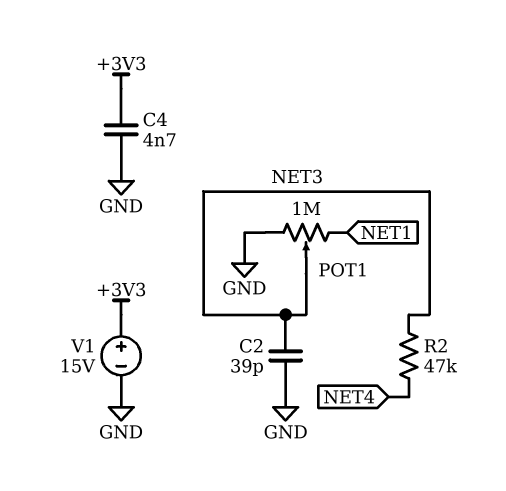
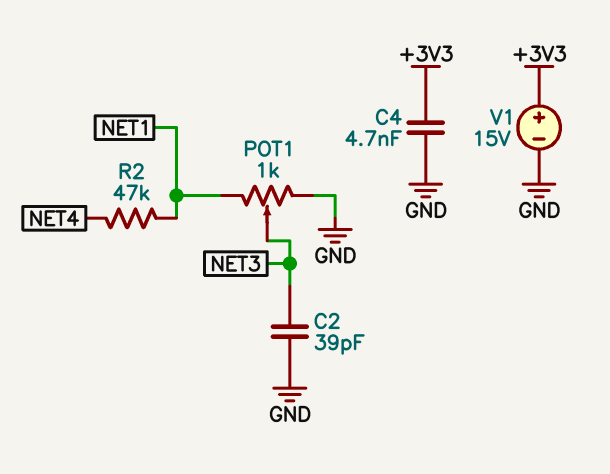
POT1: 1M (GND, NET1, wiper NET3) -> 1k (GND, NET1, wiper NET3)
R2: 47k (NET3, NET4) -> 47k (NET1, NET4)

